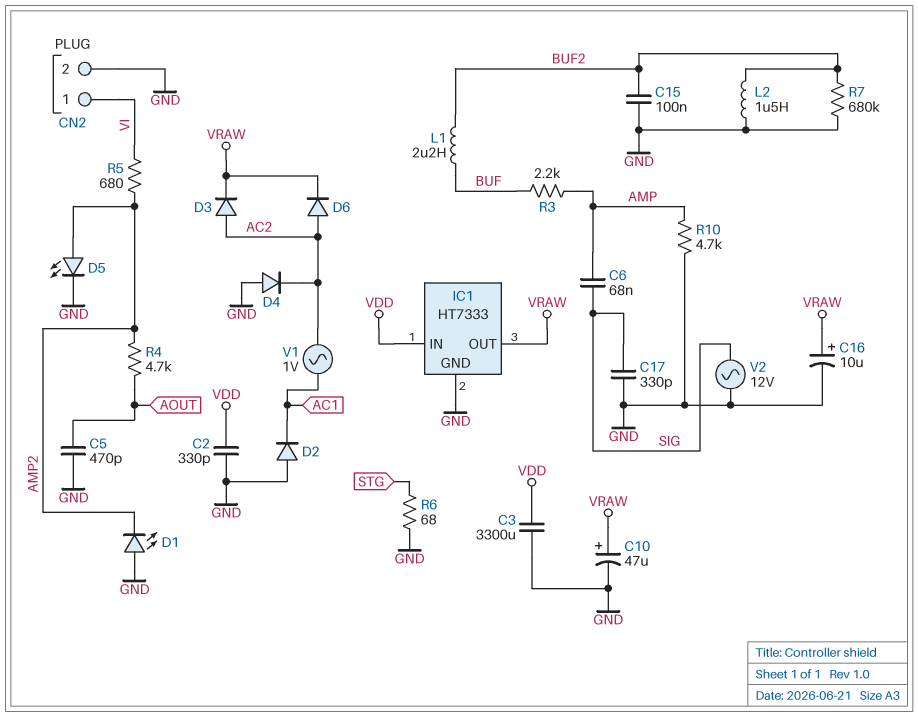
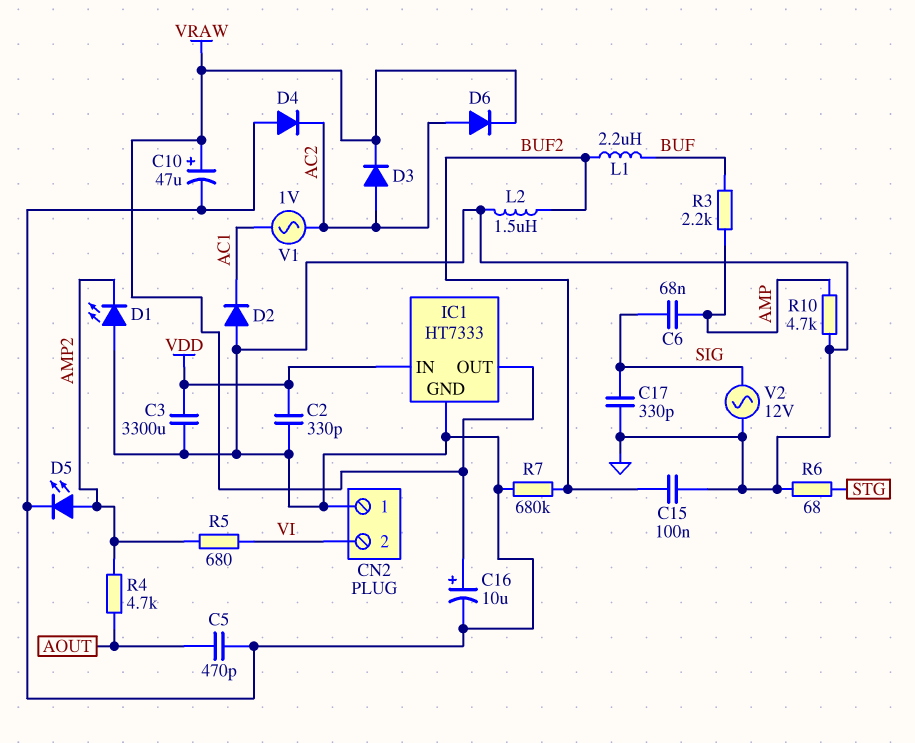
CN2 pin 1: VI -> GND
CN2 pin 2: GND -> VI

